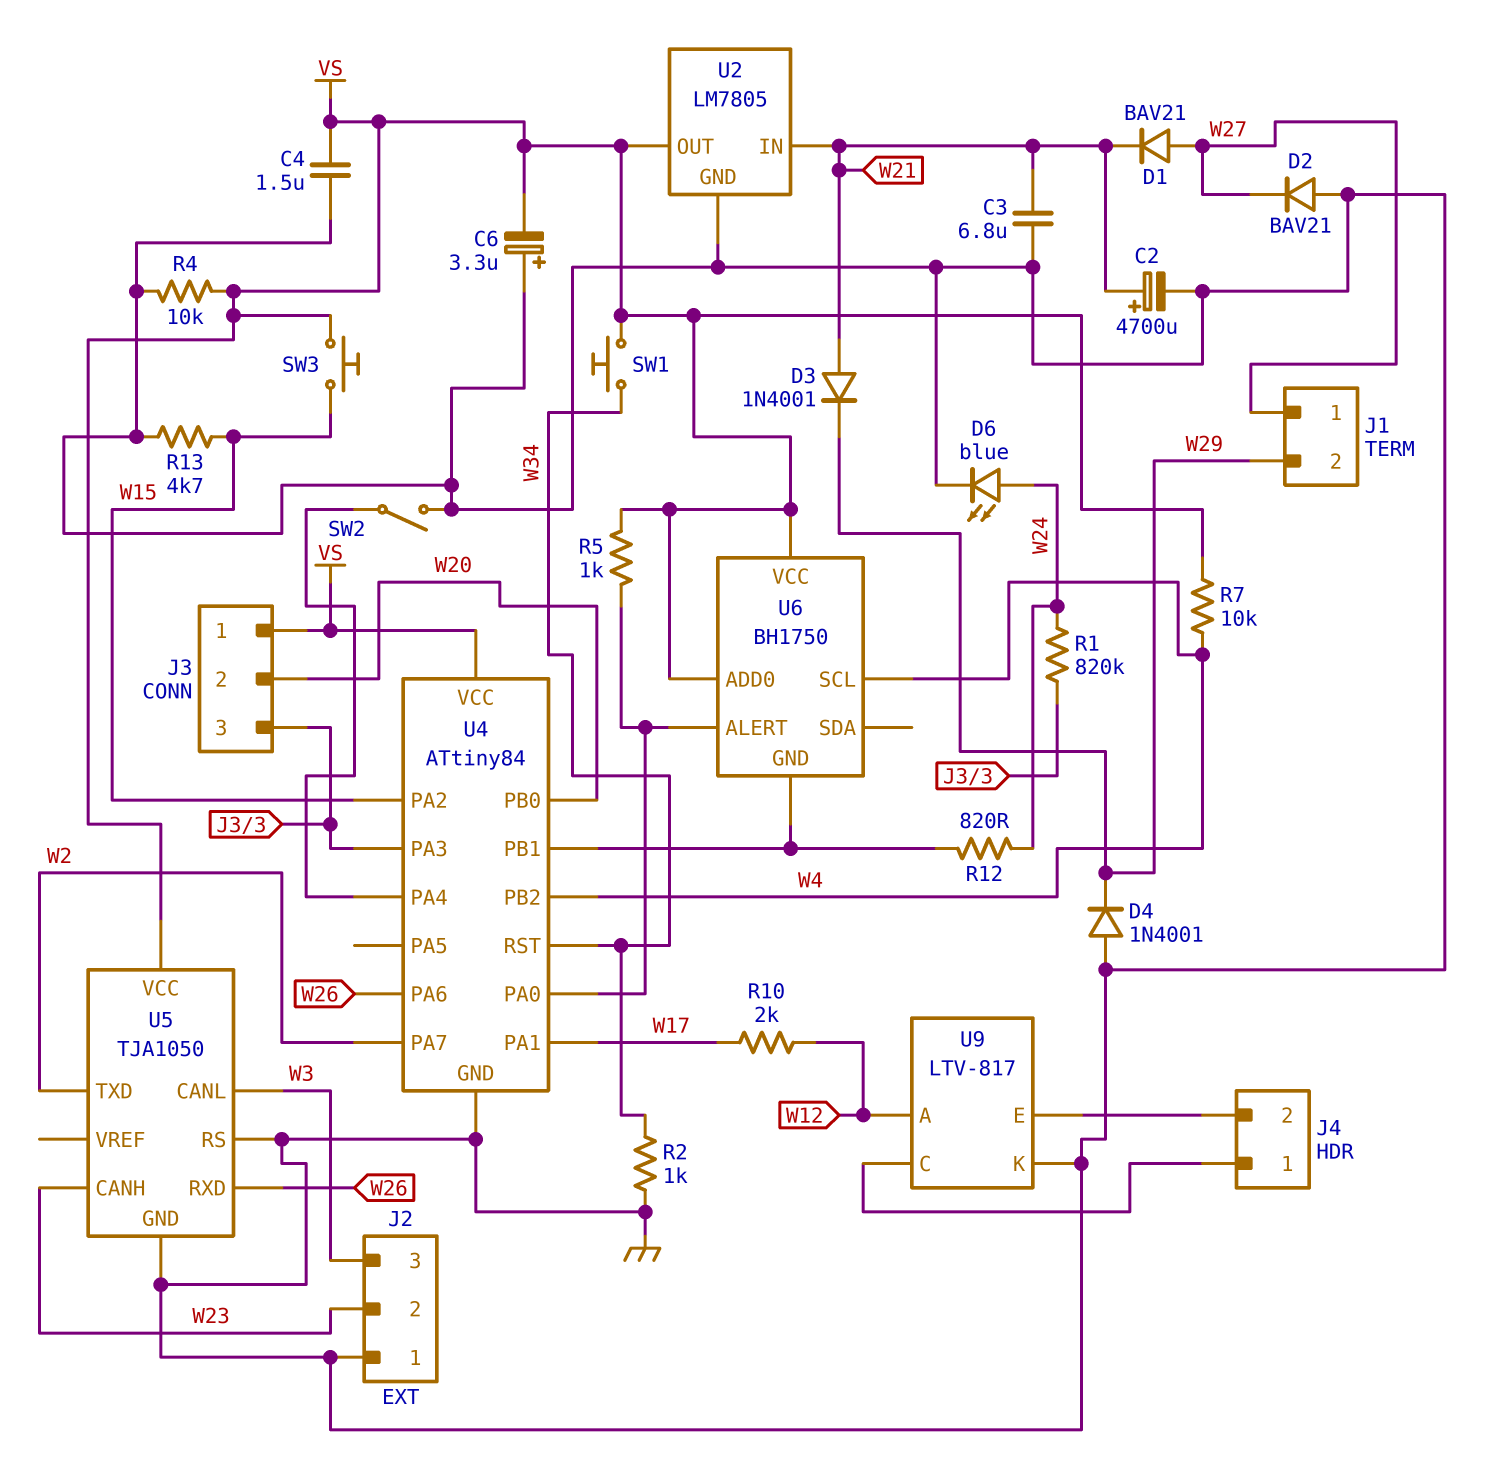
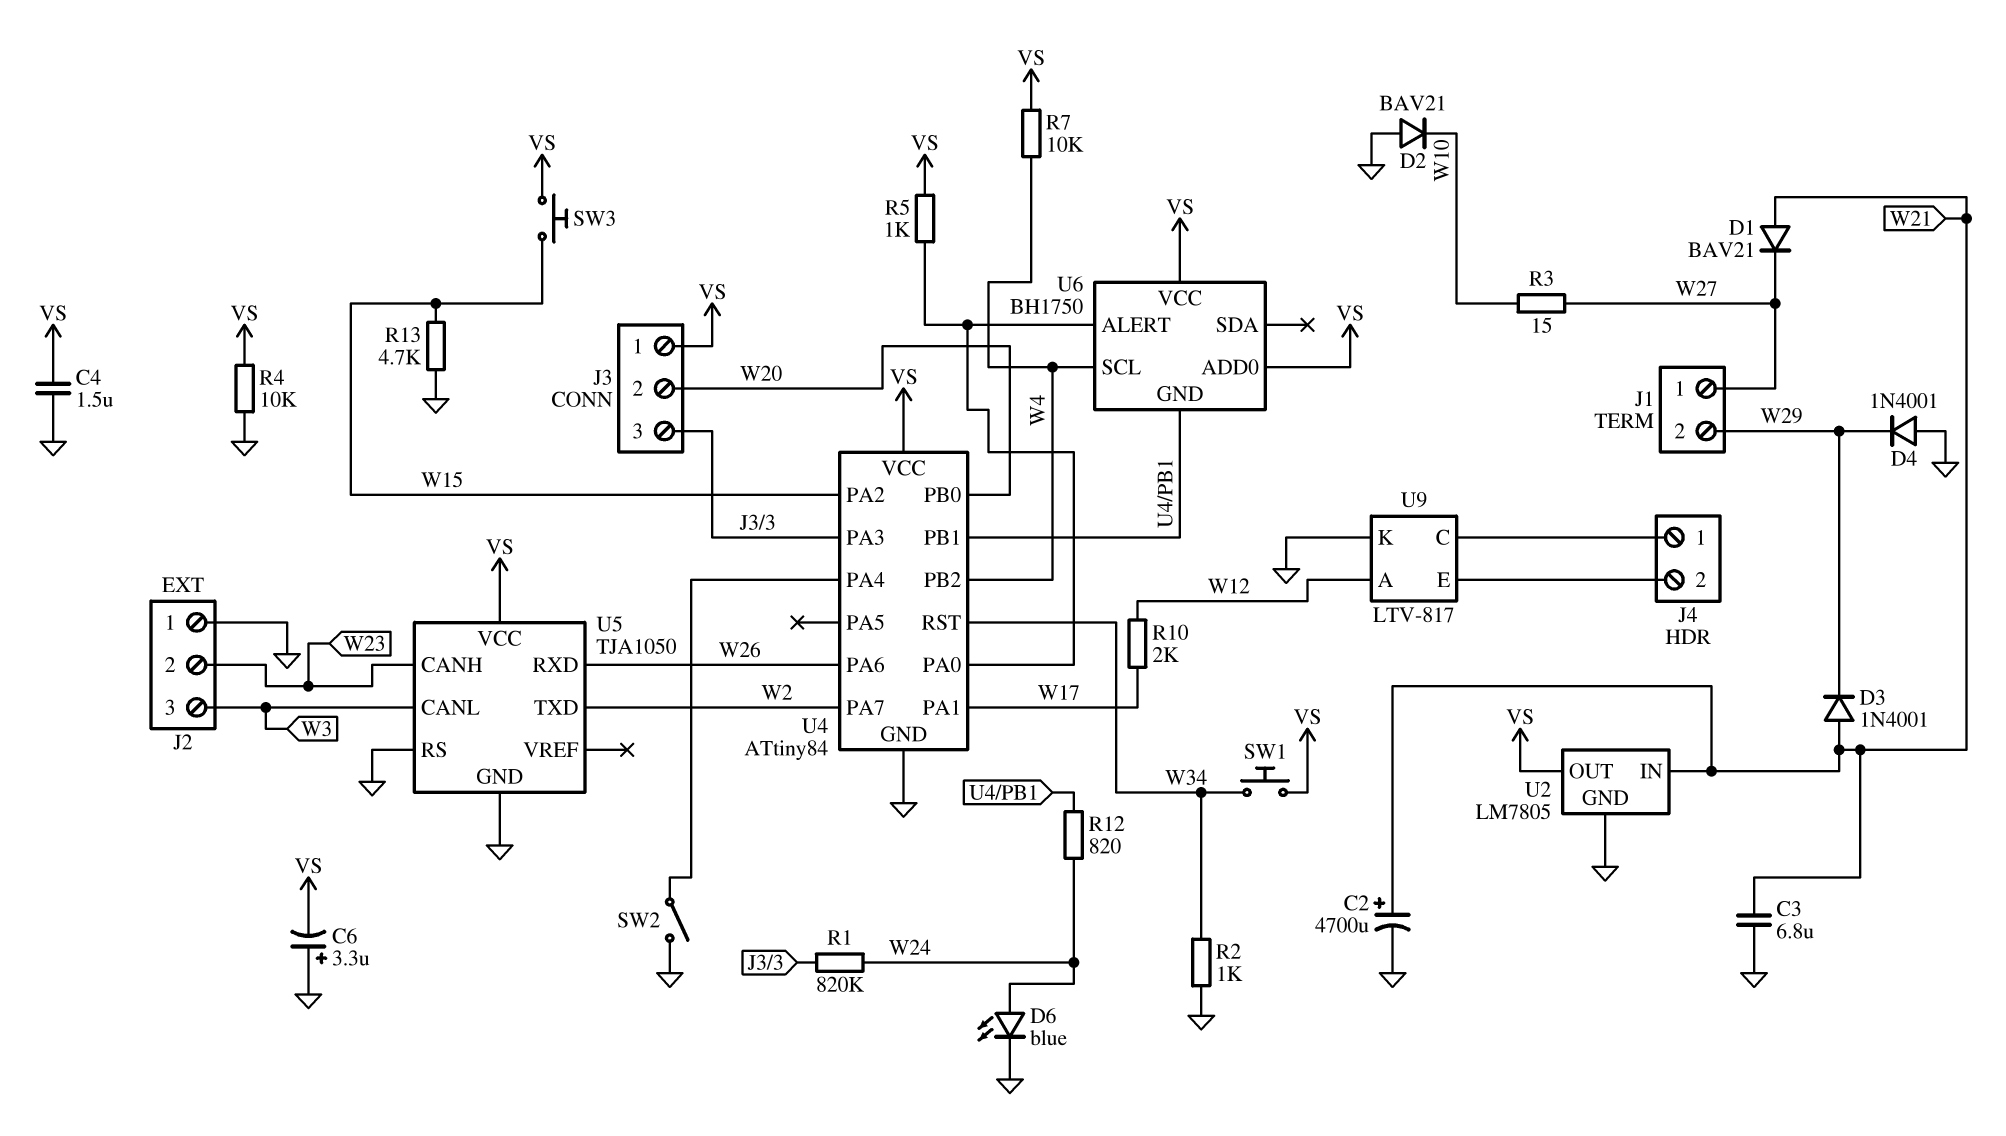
D1: diode BAV21 (A W27, K W21) -> diode BAV21 (A W21, K W27)
D2: diode BAV21 (A GND, K W27) -> diode BAV21 (A GND, K W10)
R3: none -> 15 (W10, W27)

